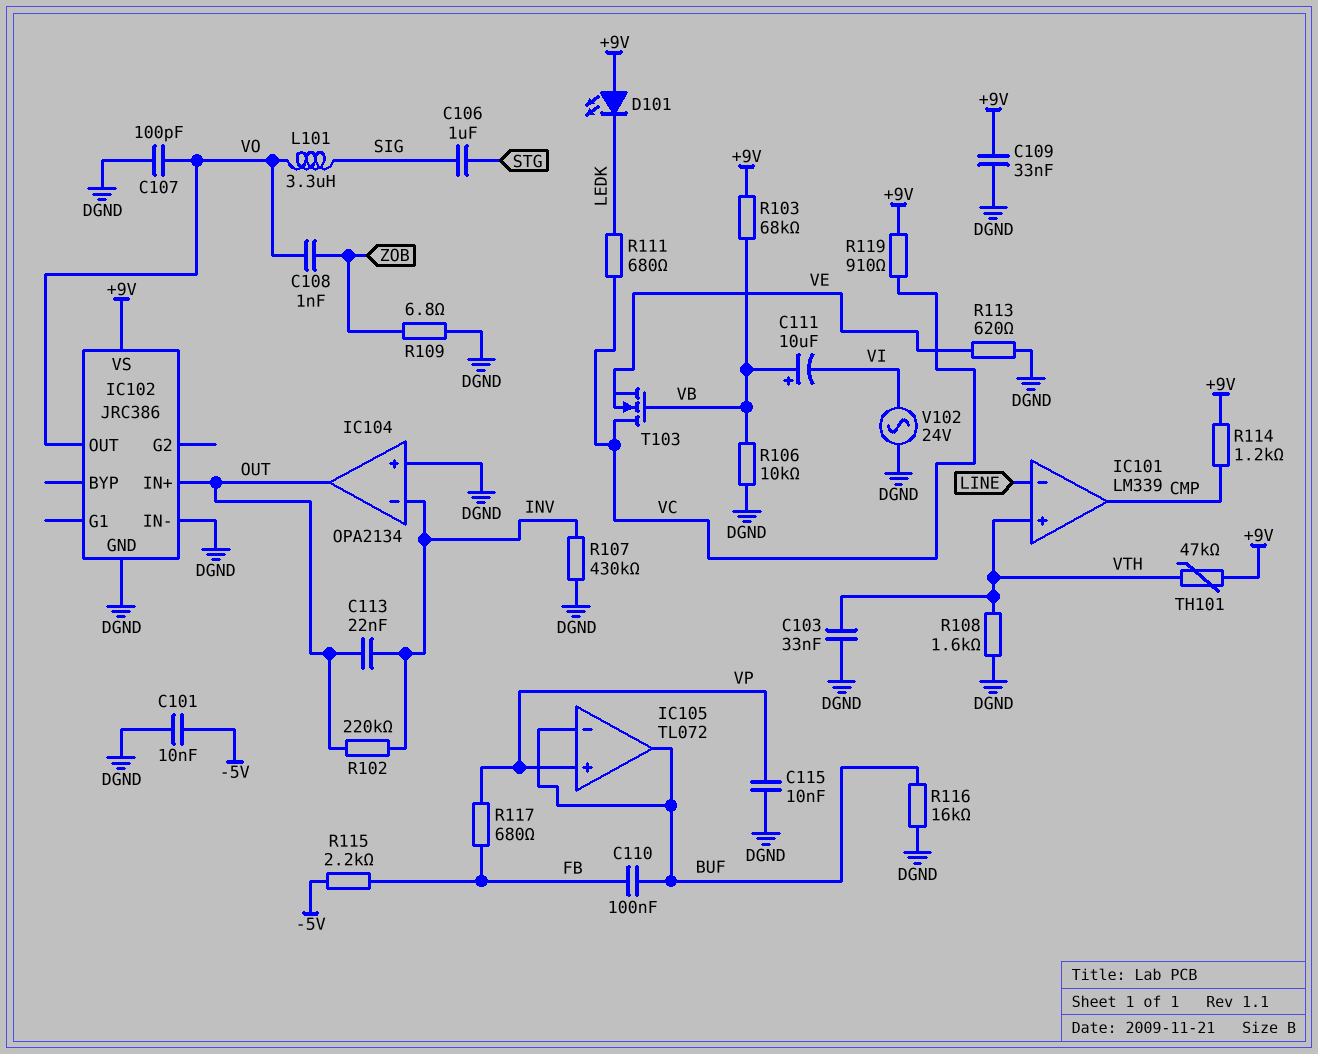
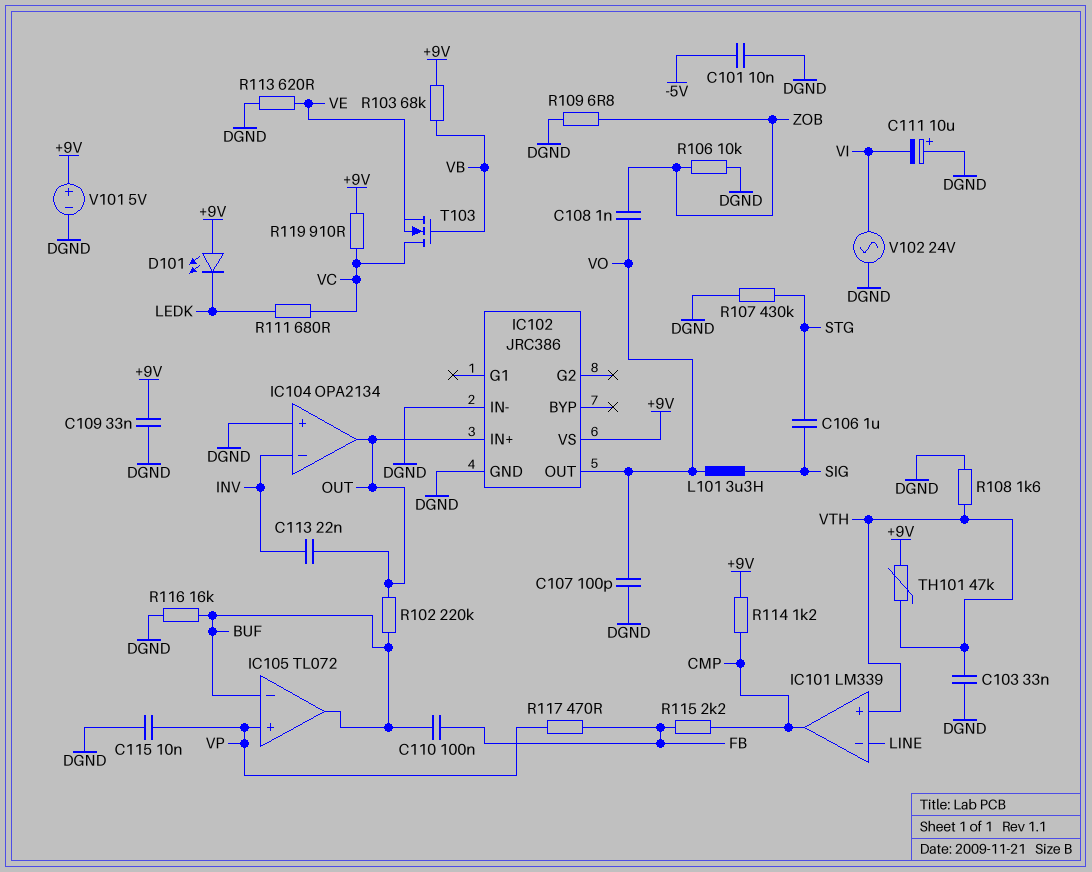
C111: 10uF (plus VB, minus VI) -> 10uF (plus DGND, minus VI)
R102: 220k (INV, OUT) -> 220k (BUF, OUT)
R106: 10k (DGND, VB) -> 10k (DGND, ZOB)
R107: 430k (DGND, INV) -> 430k (DGND, STG)
R115: 2.2k (-5V, FB) -> 2.2k (CMP, FB)
R117: 680 (FB, VP) -> 470 (FB, VP)
V101: none -> 5V (plus +9V, minus DGND)

